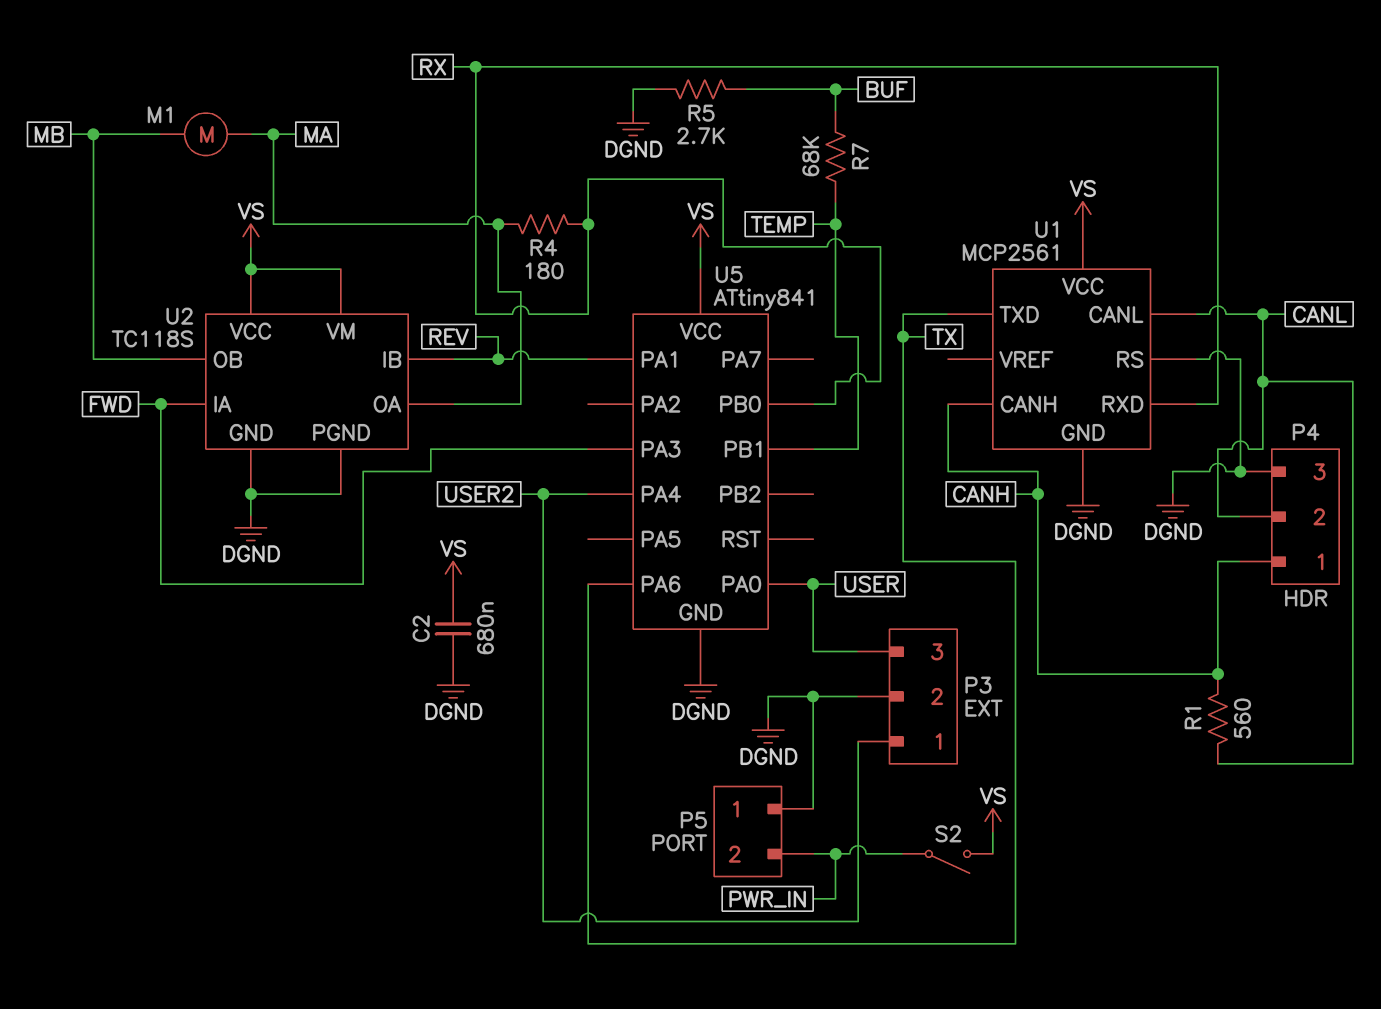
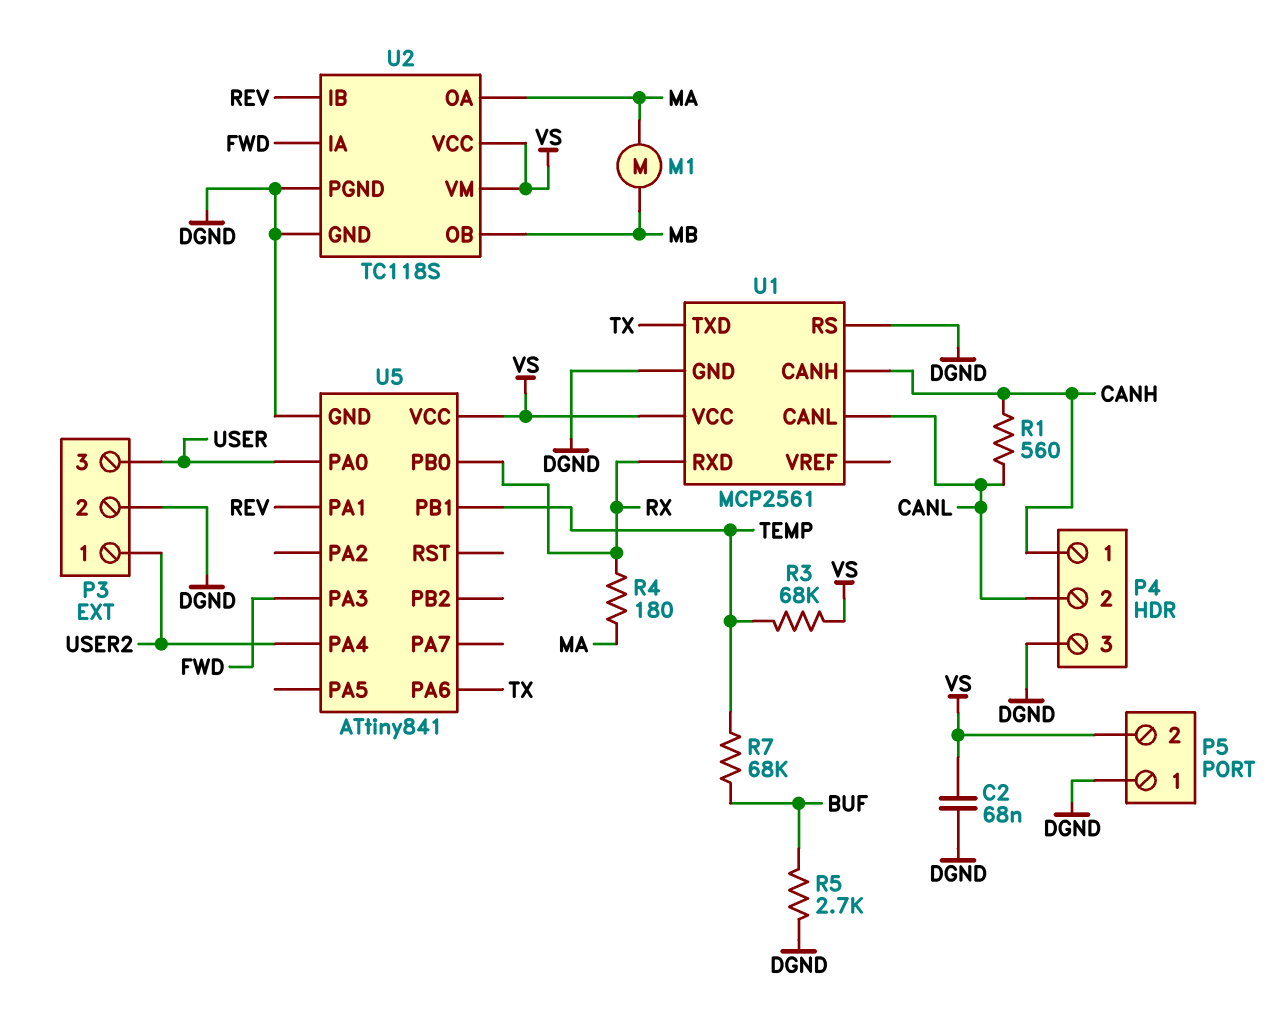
C2: 680nF (DGND, VS) -> 68nF (DGND, VS)
P5 pin 2: PWR_IN -> VS
R3: none -> 68k (TEMP, VS)
S2: switch (PWR_IN, VS) -> none

